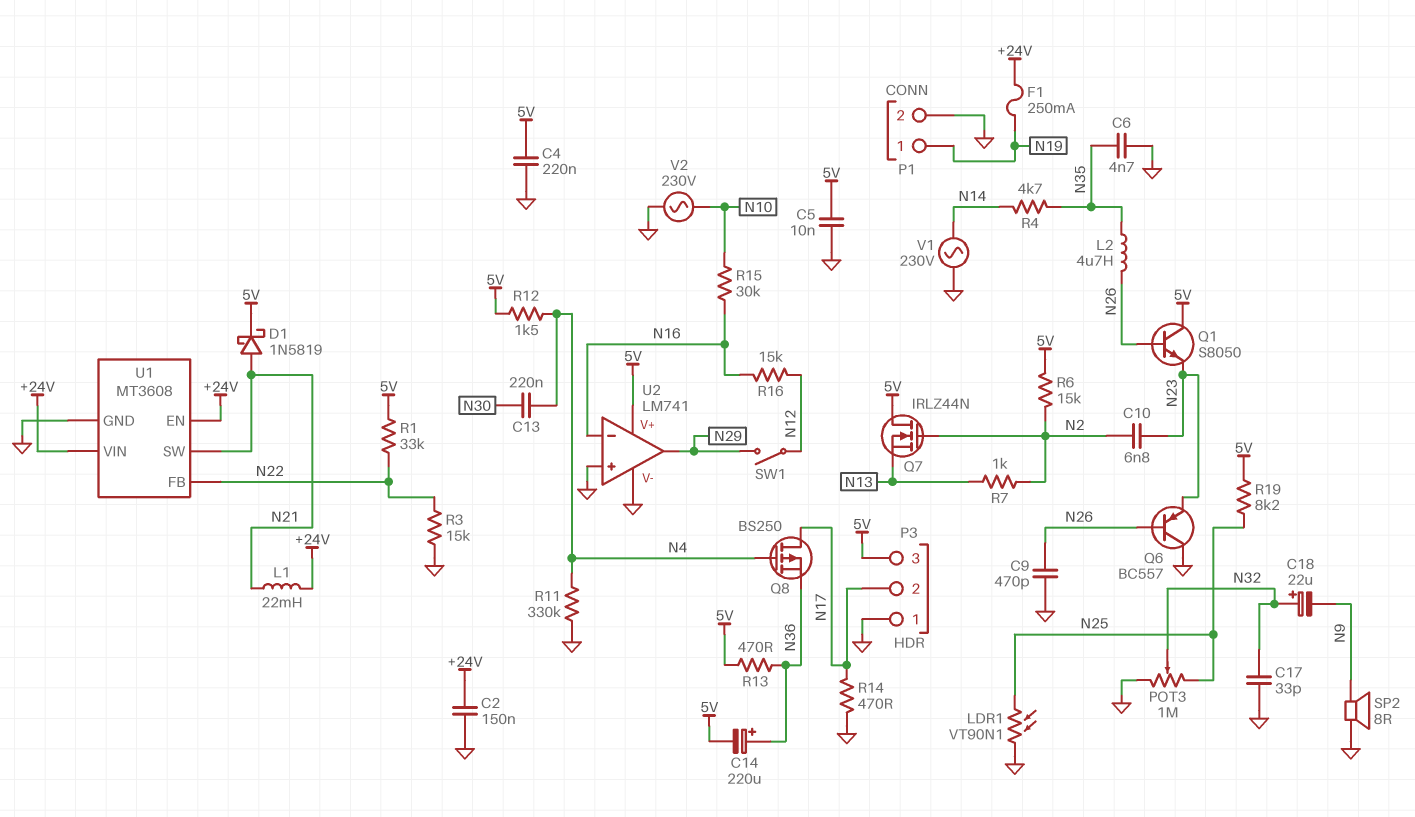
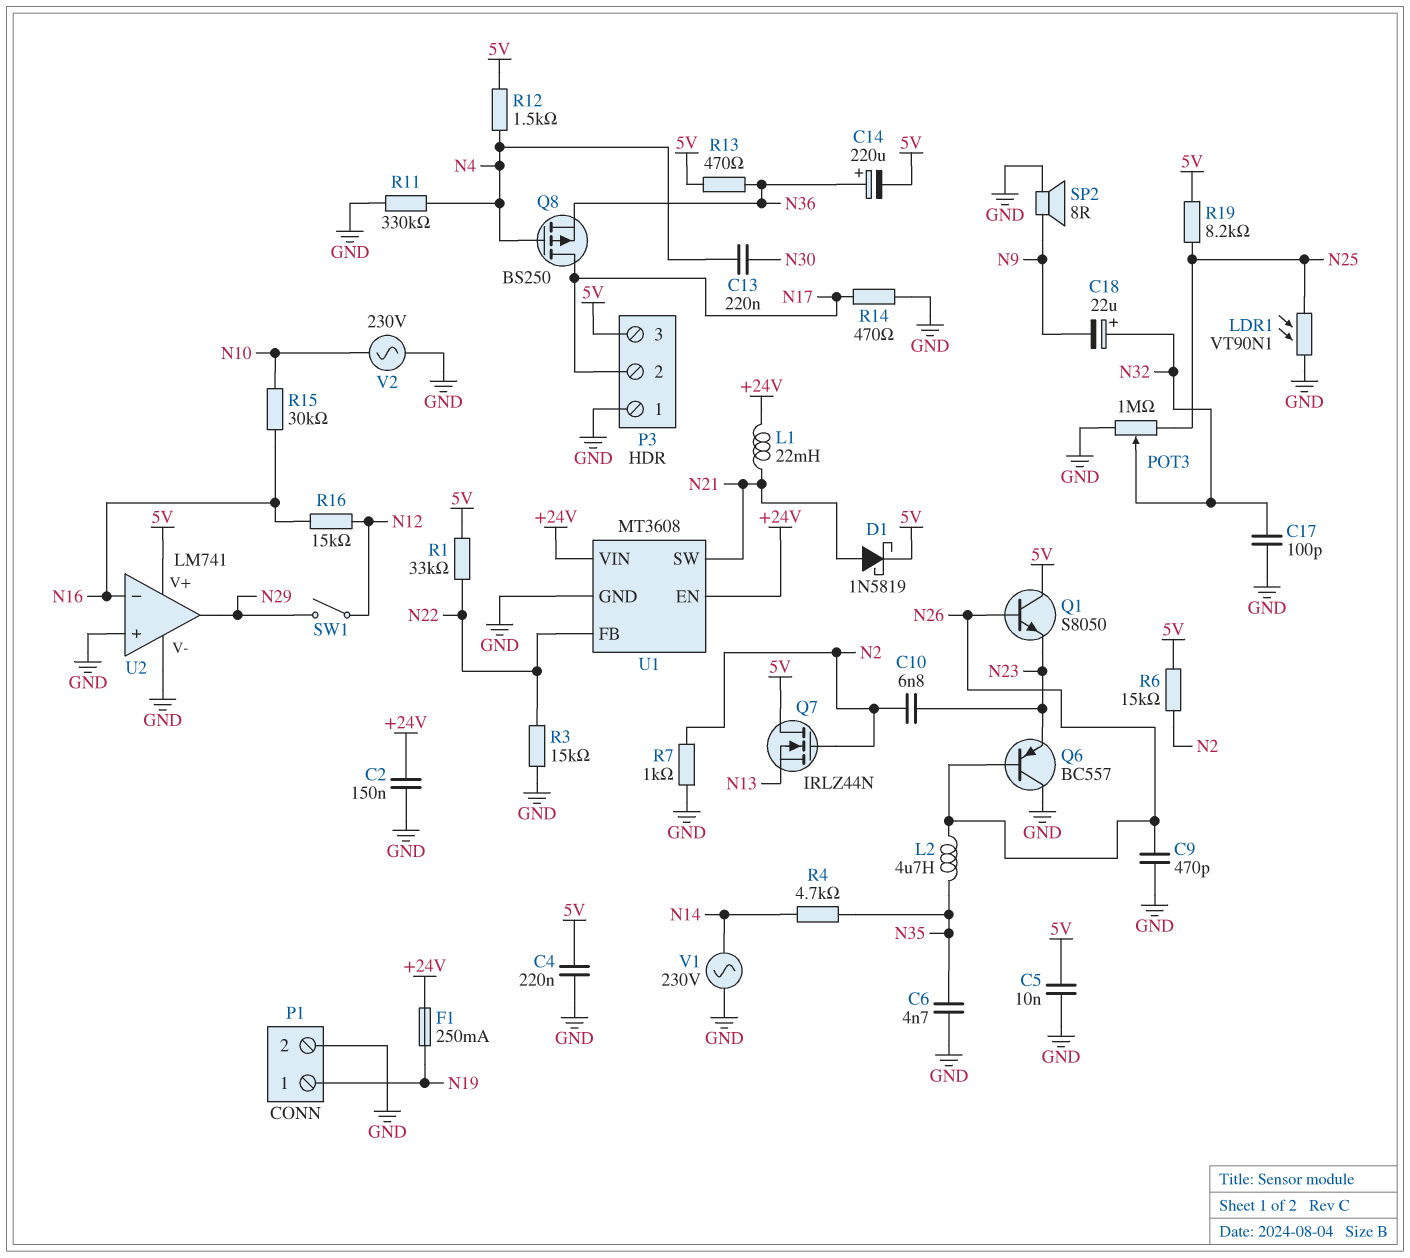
C17: 33pF (GND, N32) -> 100pF (GND, N32)
R7: 1k (N2, N13) -> 1k (GND, N2)

